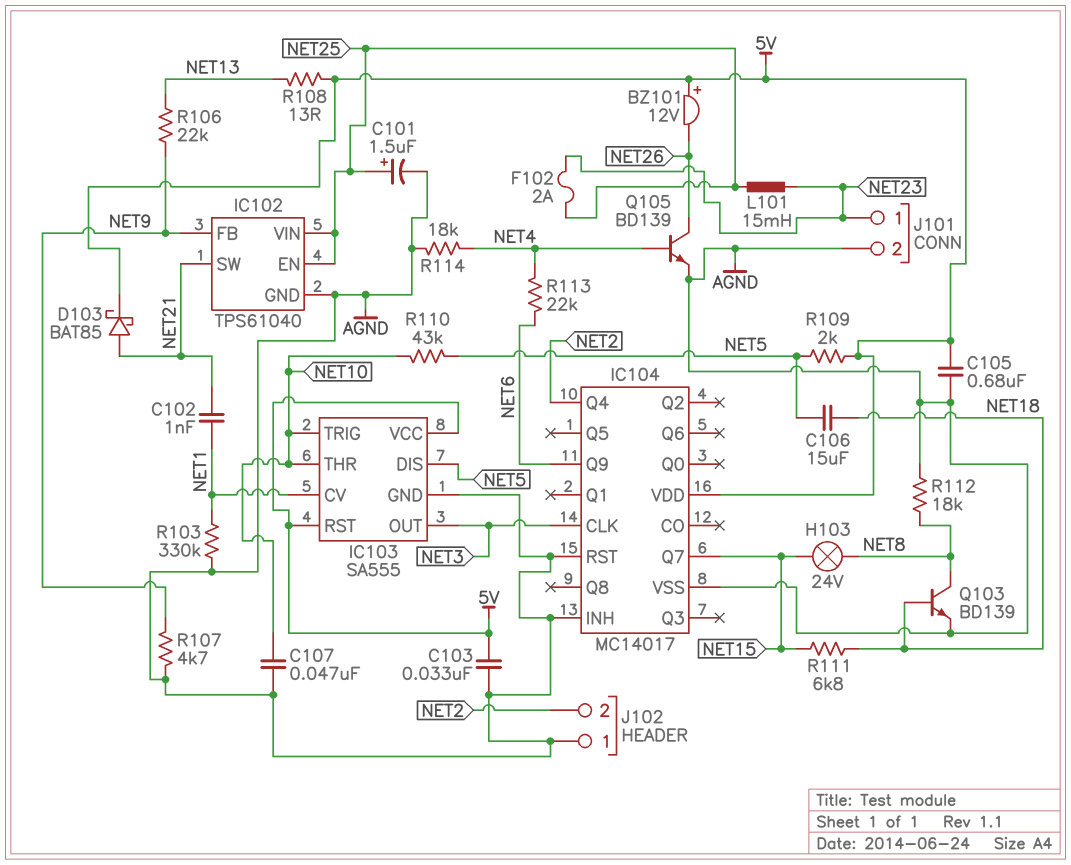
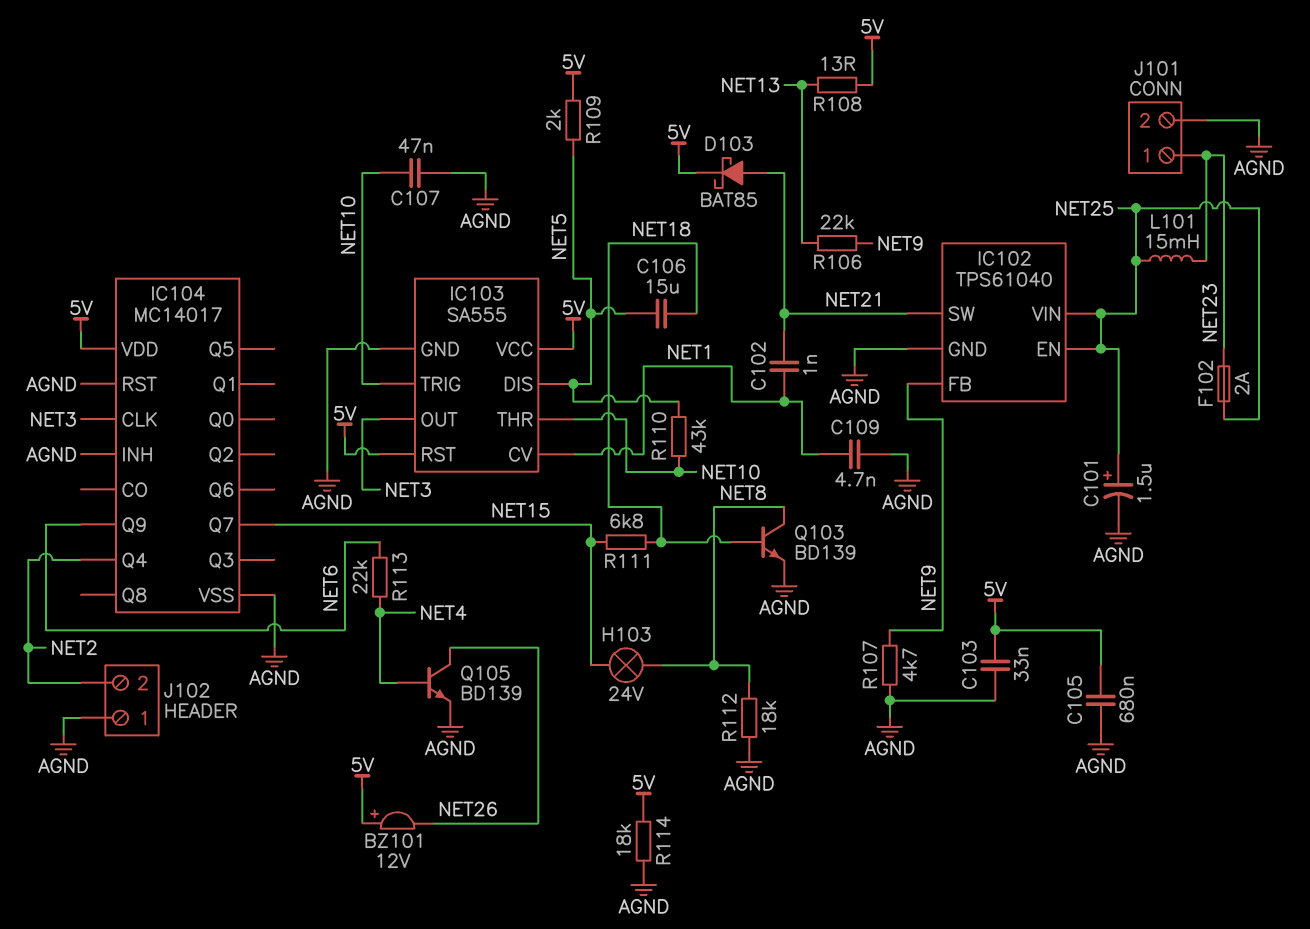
C109: none -> 4.7nF (AGND, NET1)
R103: 330k (AGND, NET1) -> none
R114: 18k (AGND, NET4) -> 18k (5V, AGND)

